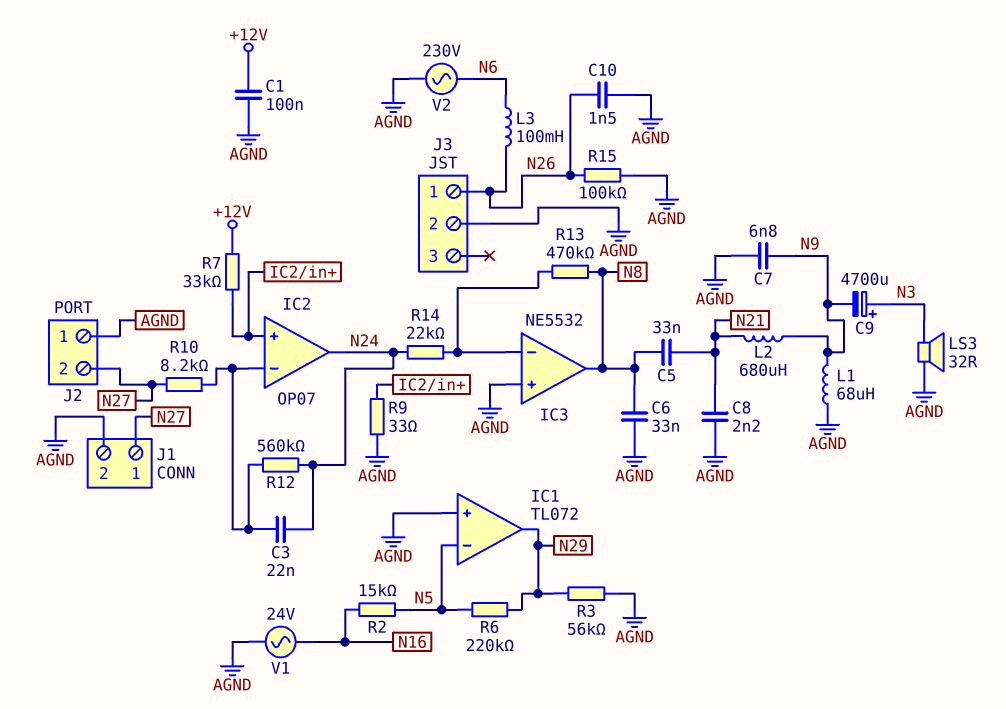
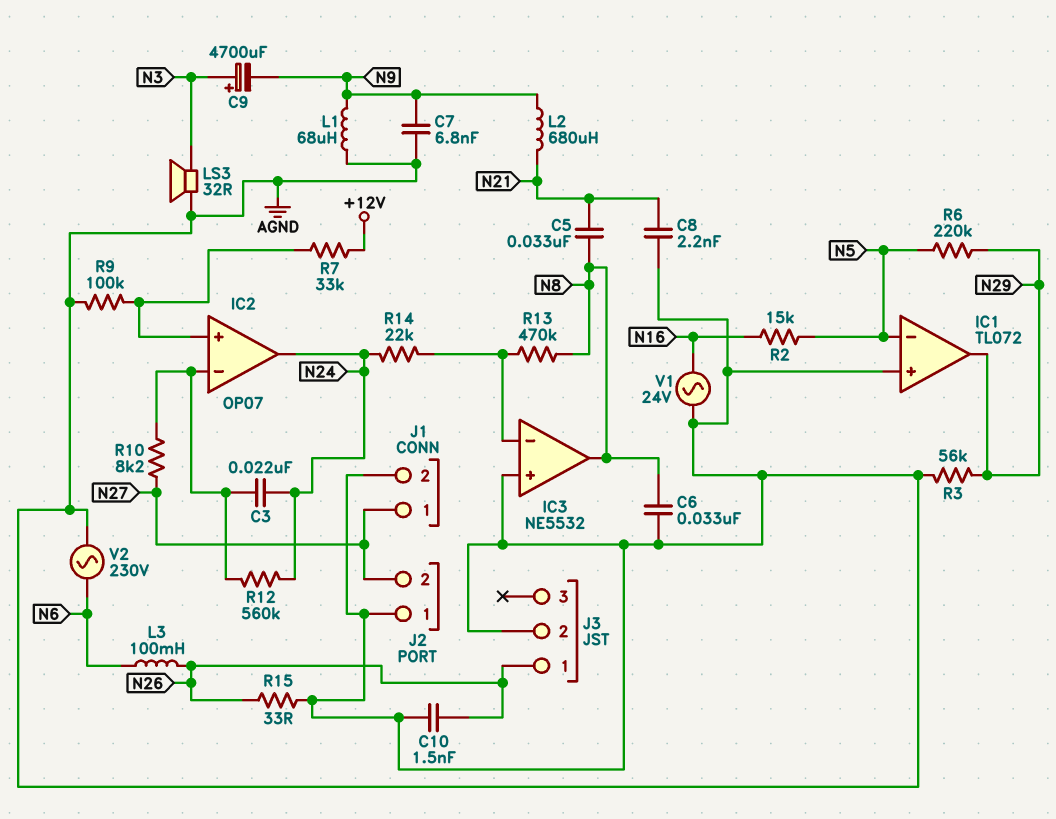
C1: 100nF (+12V, AGND) -> none
R9: 33 (AGND, IC2/in+) -> 100k (AGND, IC2/in+)
R15: 100k (AGND, N26) -> 33 (AGND, N26)

